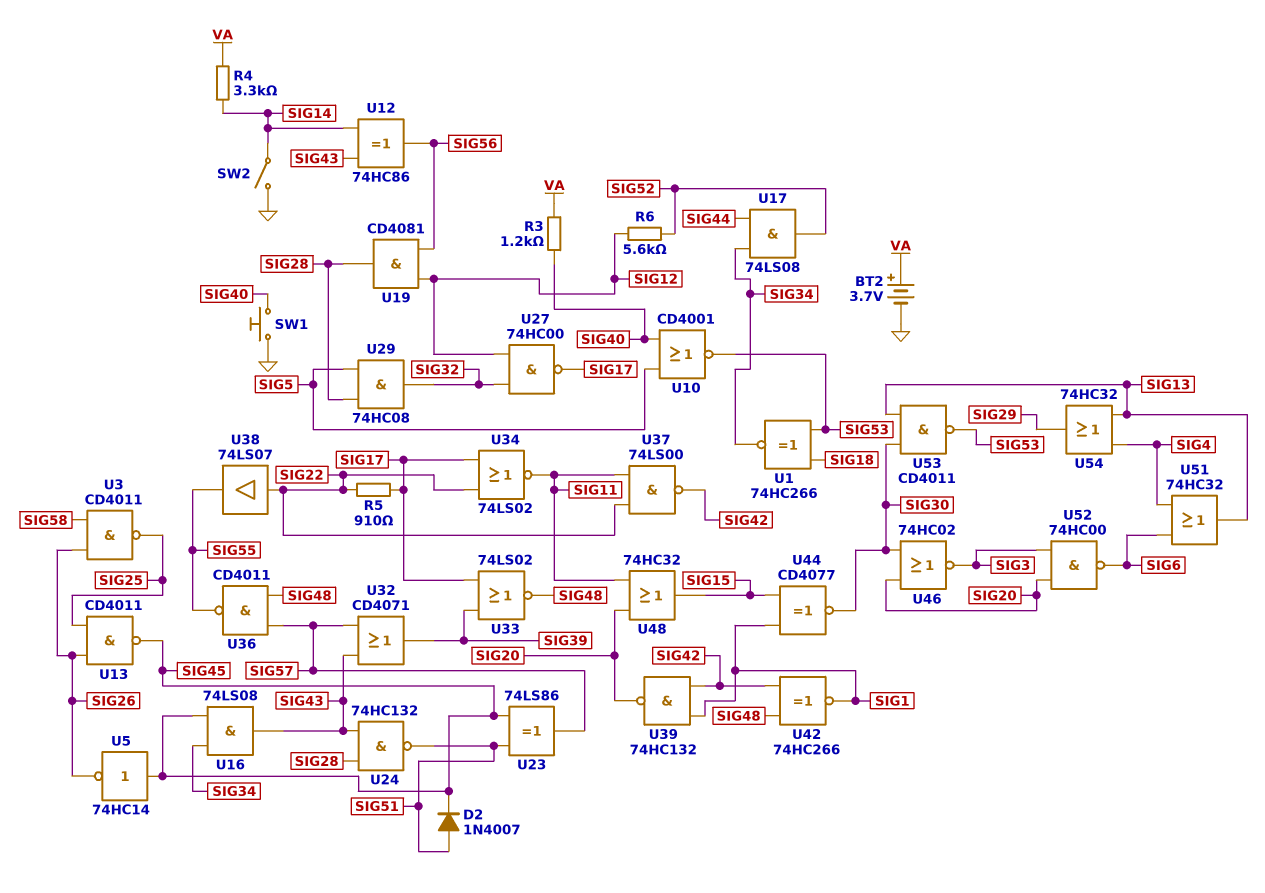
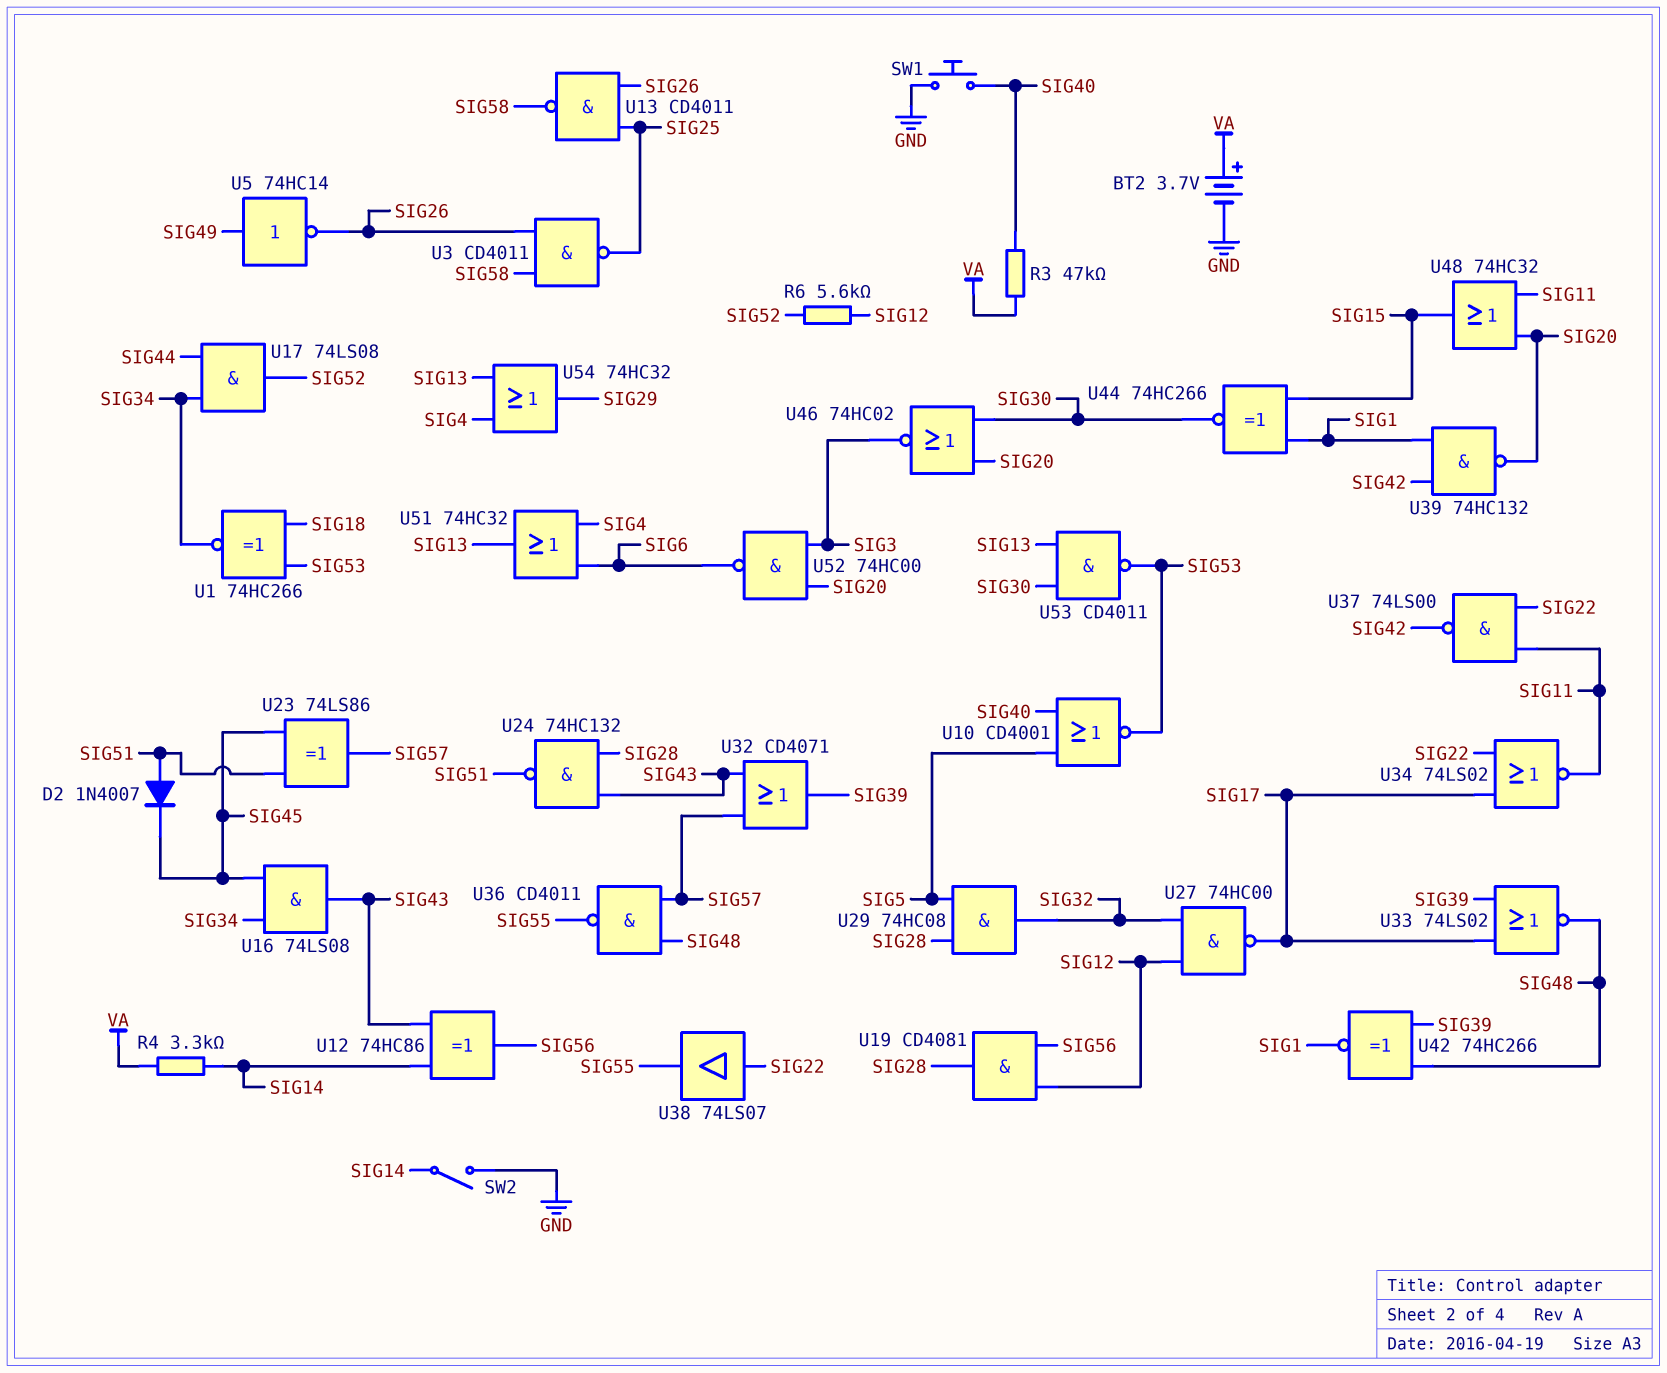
R3: 1.2k (SIG40, VA) -> 47k (SIG40, VA)
R5: 910 (SIG17, SIG22) -> none
U5: NOT 74HC14 (in SIG45, out SIG26) -> NOT 74HC14 (in SIG49, out SIG26)
U13: NAND CD4011 (in SIG25, in SIG26, out SIG45) -> NAND CD4011 (in SIG25, in SIG26, out SIG58)
U42: XNOR 74HC266 (in SIG42, in SIG48, out SIG1) -> XNOR 74HC266 (in SIG39, in SIG48, out SIG1)
U44: XNOR CD4077 (in SIG1, in SIG15, out SIG30) -> XNOR 74HC266 (in SIG1, in SIG15, out SIG30)

